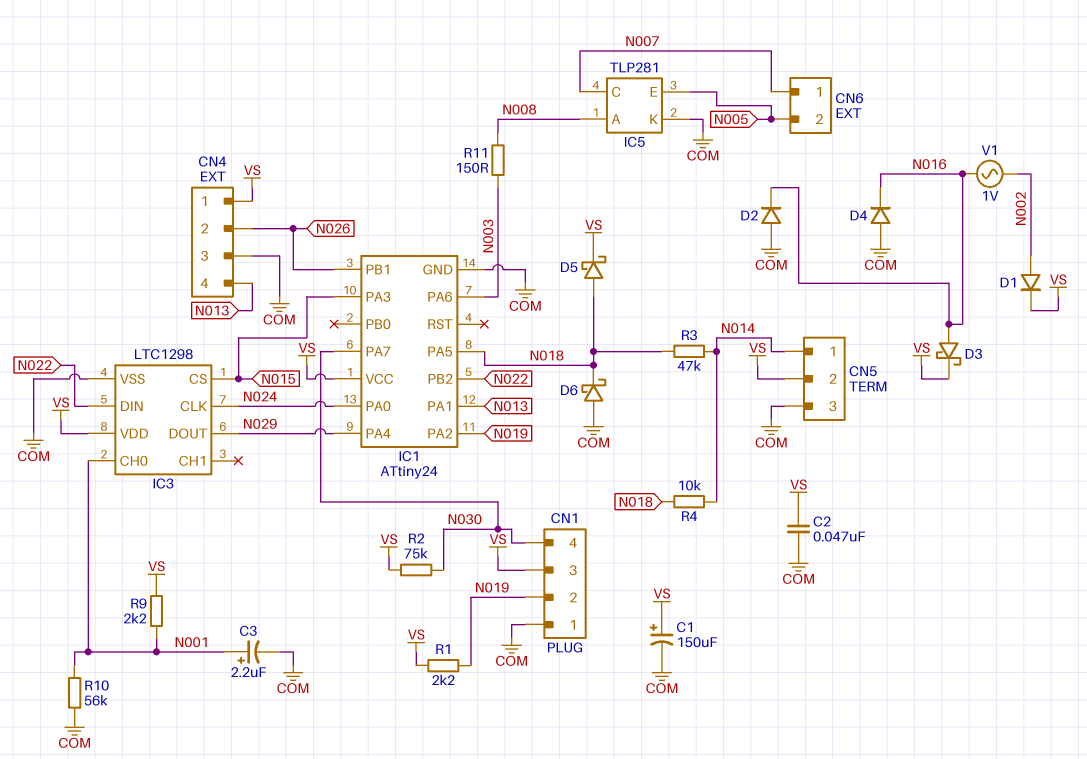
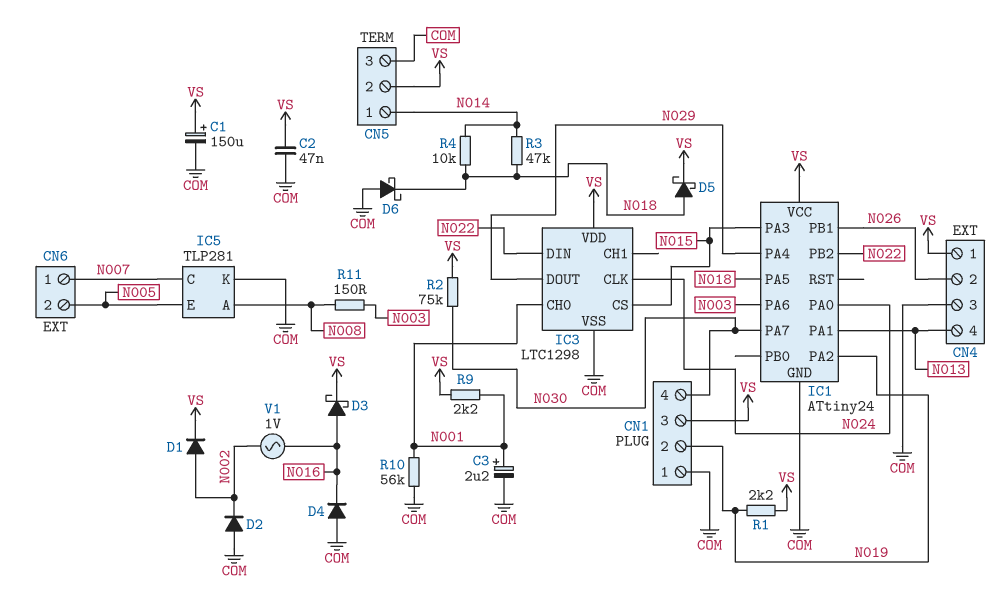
D2: diode (A COM, K N016) -> diode (A COM, K N002)

